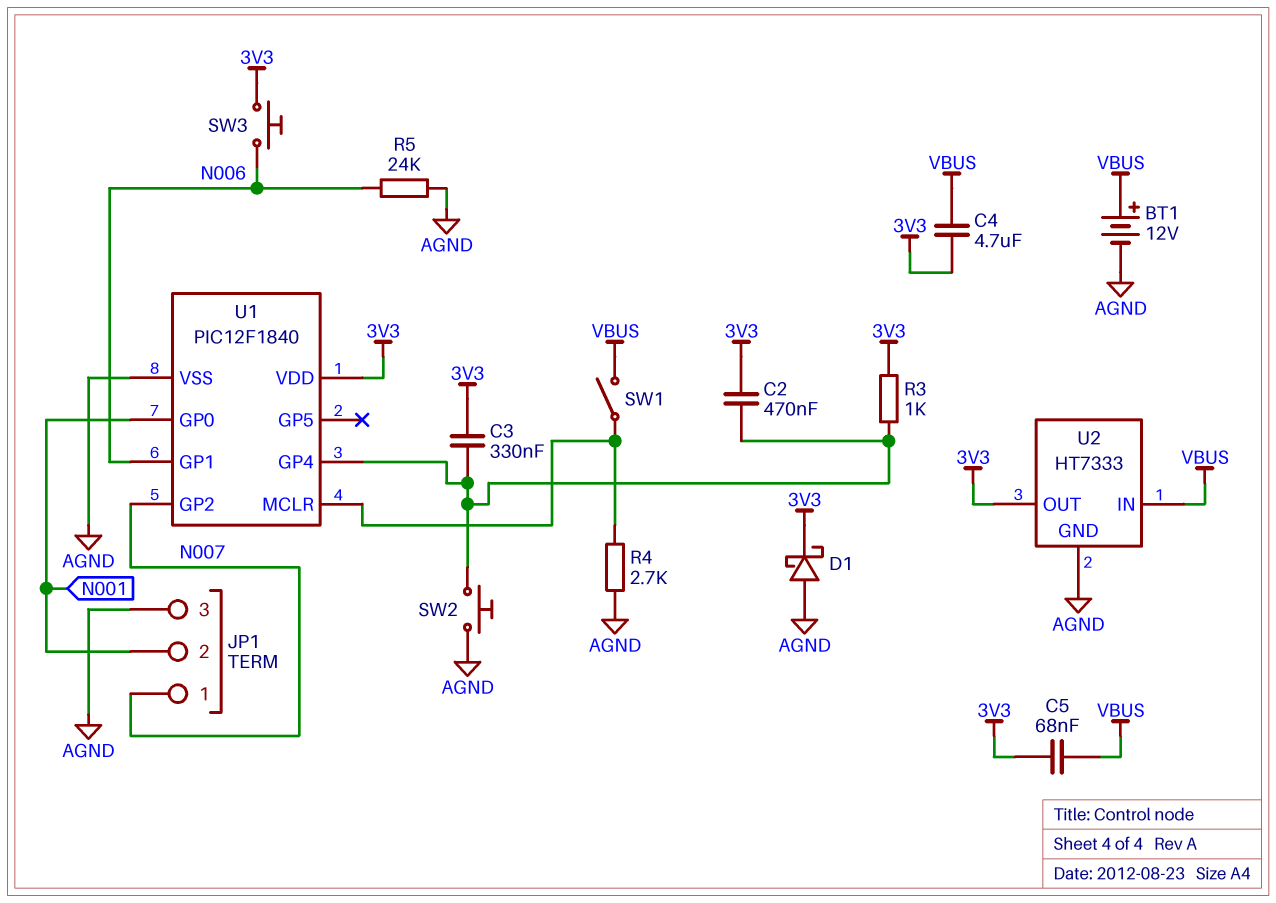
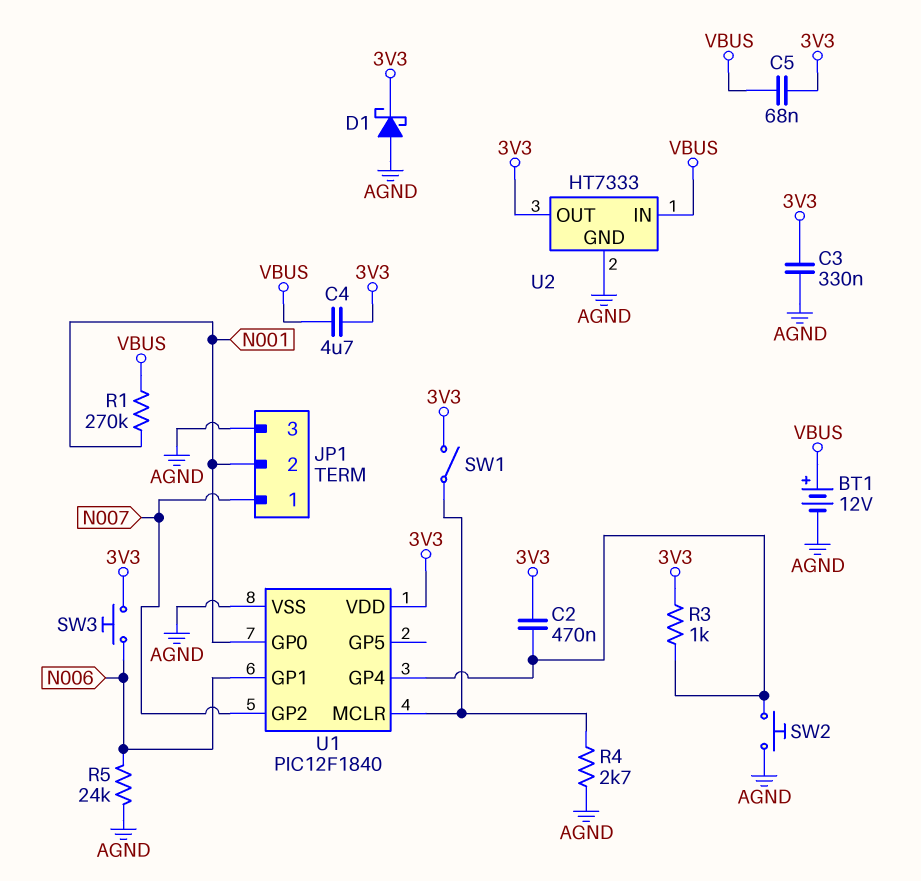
C3: 330nF (3V3, U1/GP4) -> 330nF (3V3, AGND)
R1: none -> 270k (N001, VBUS)
SW1: switch (U1/MCLR, VBUS) -> switch (3V3, U1/MCLR)

